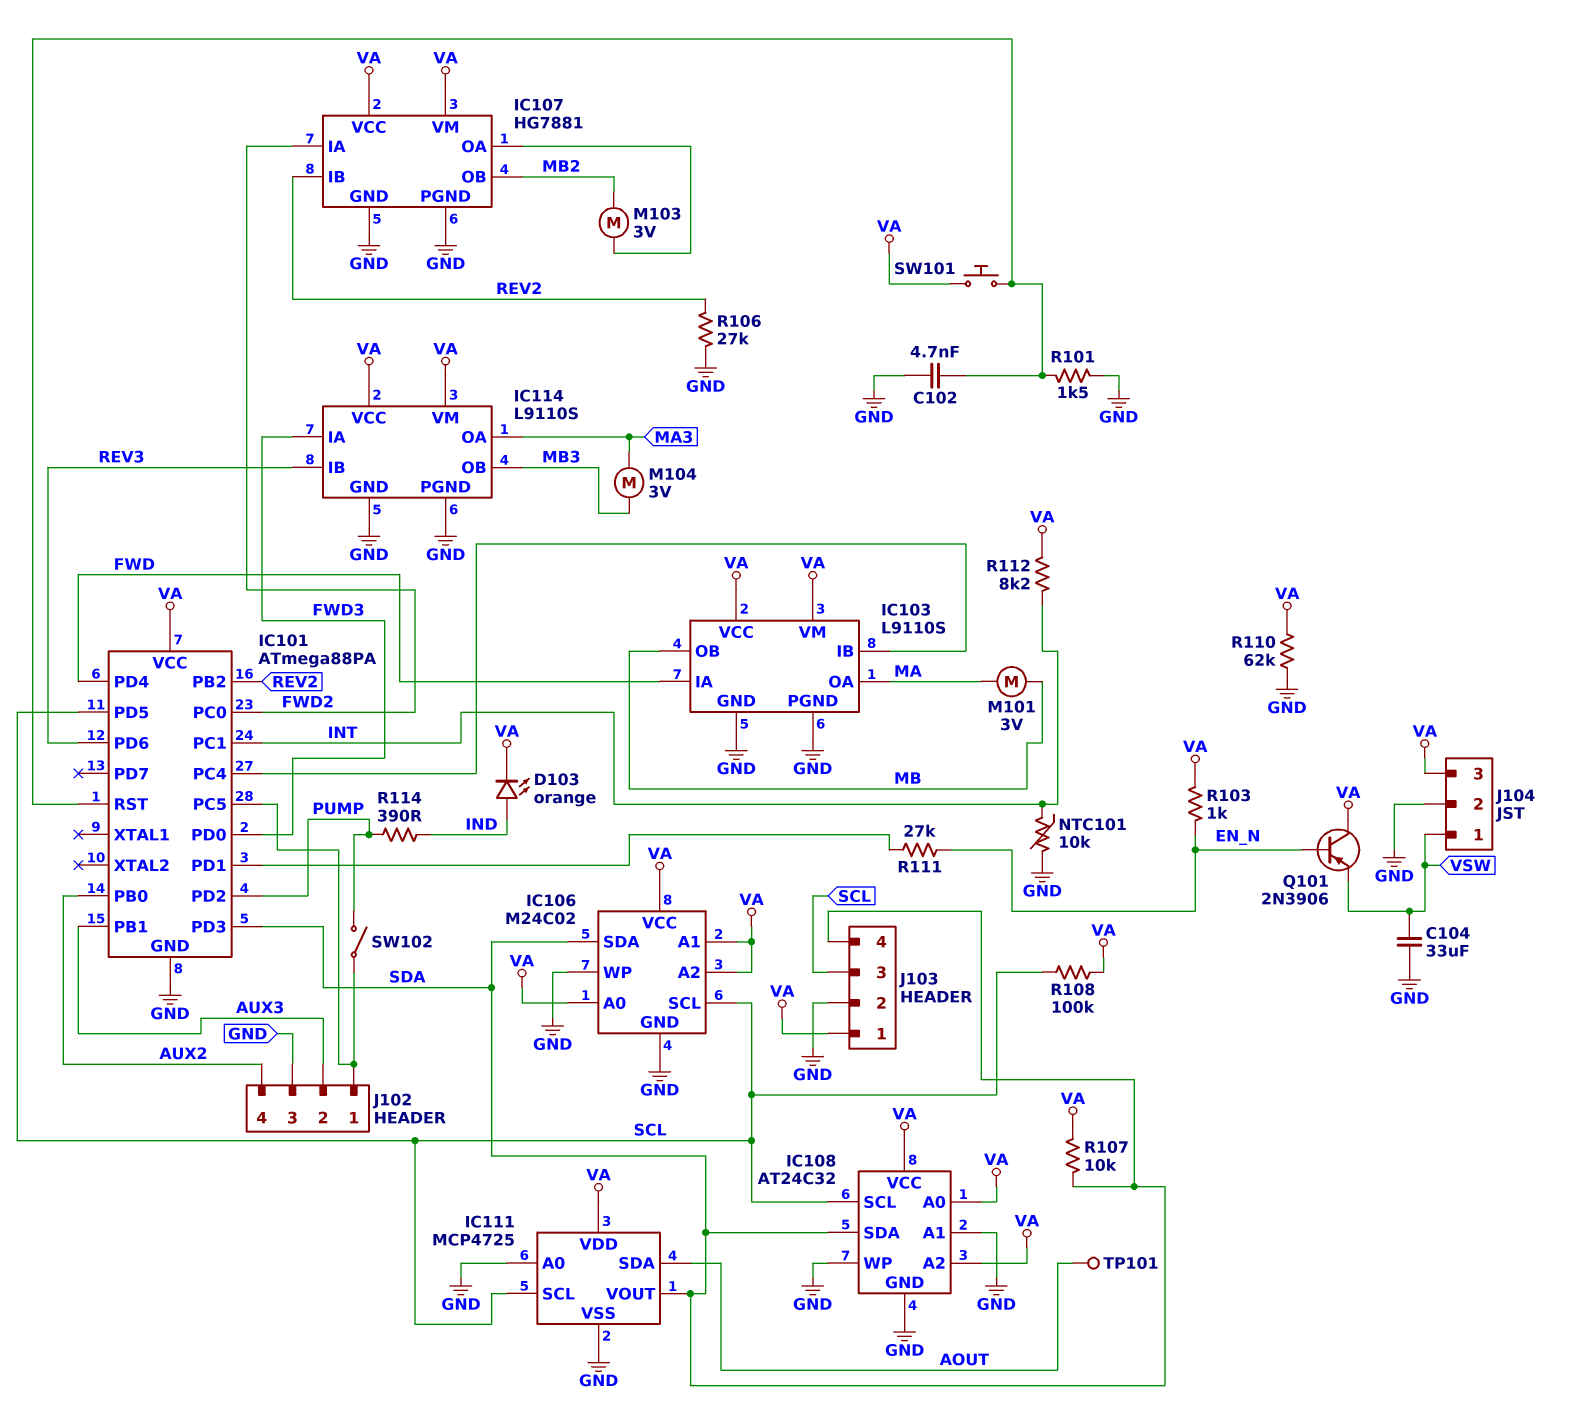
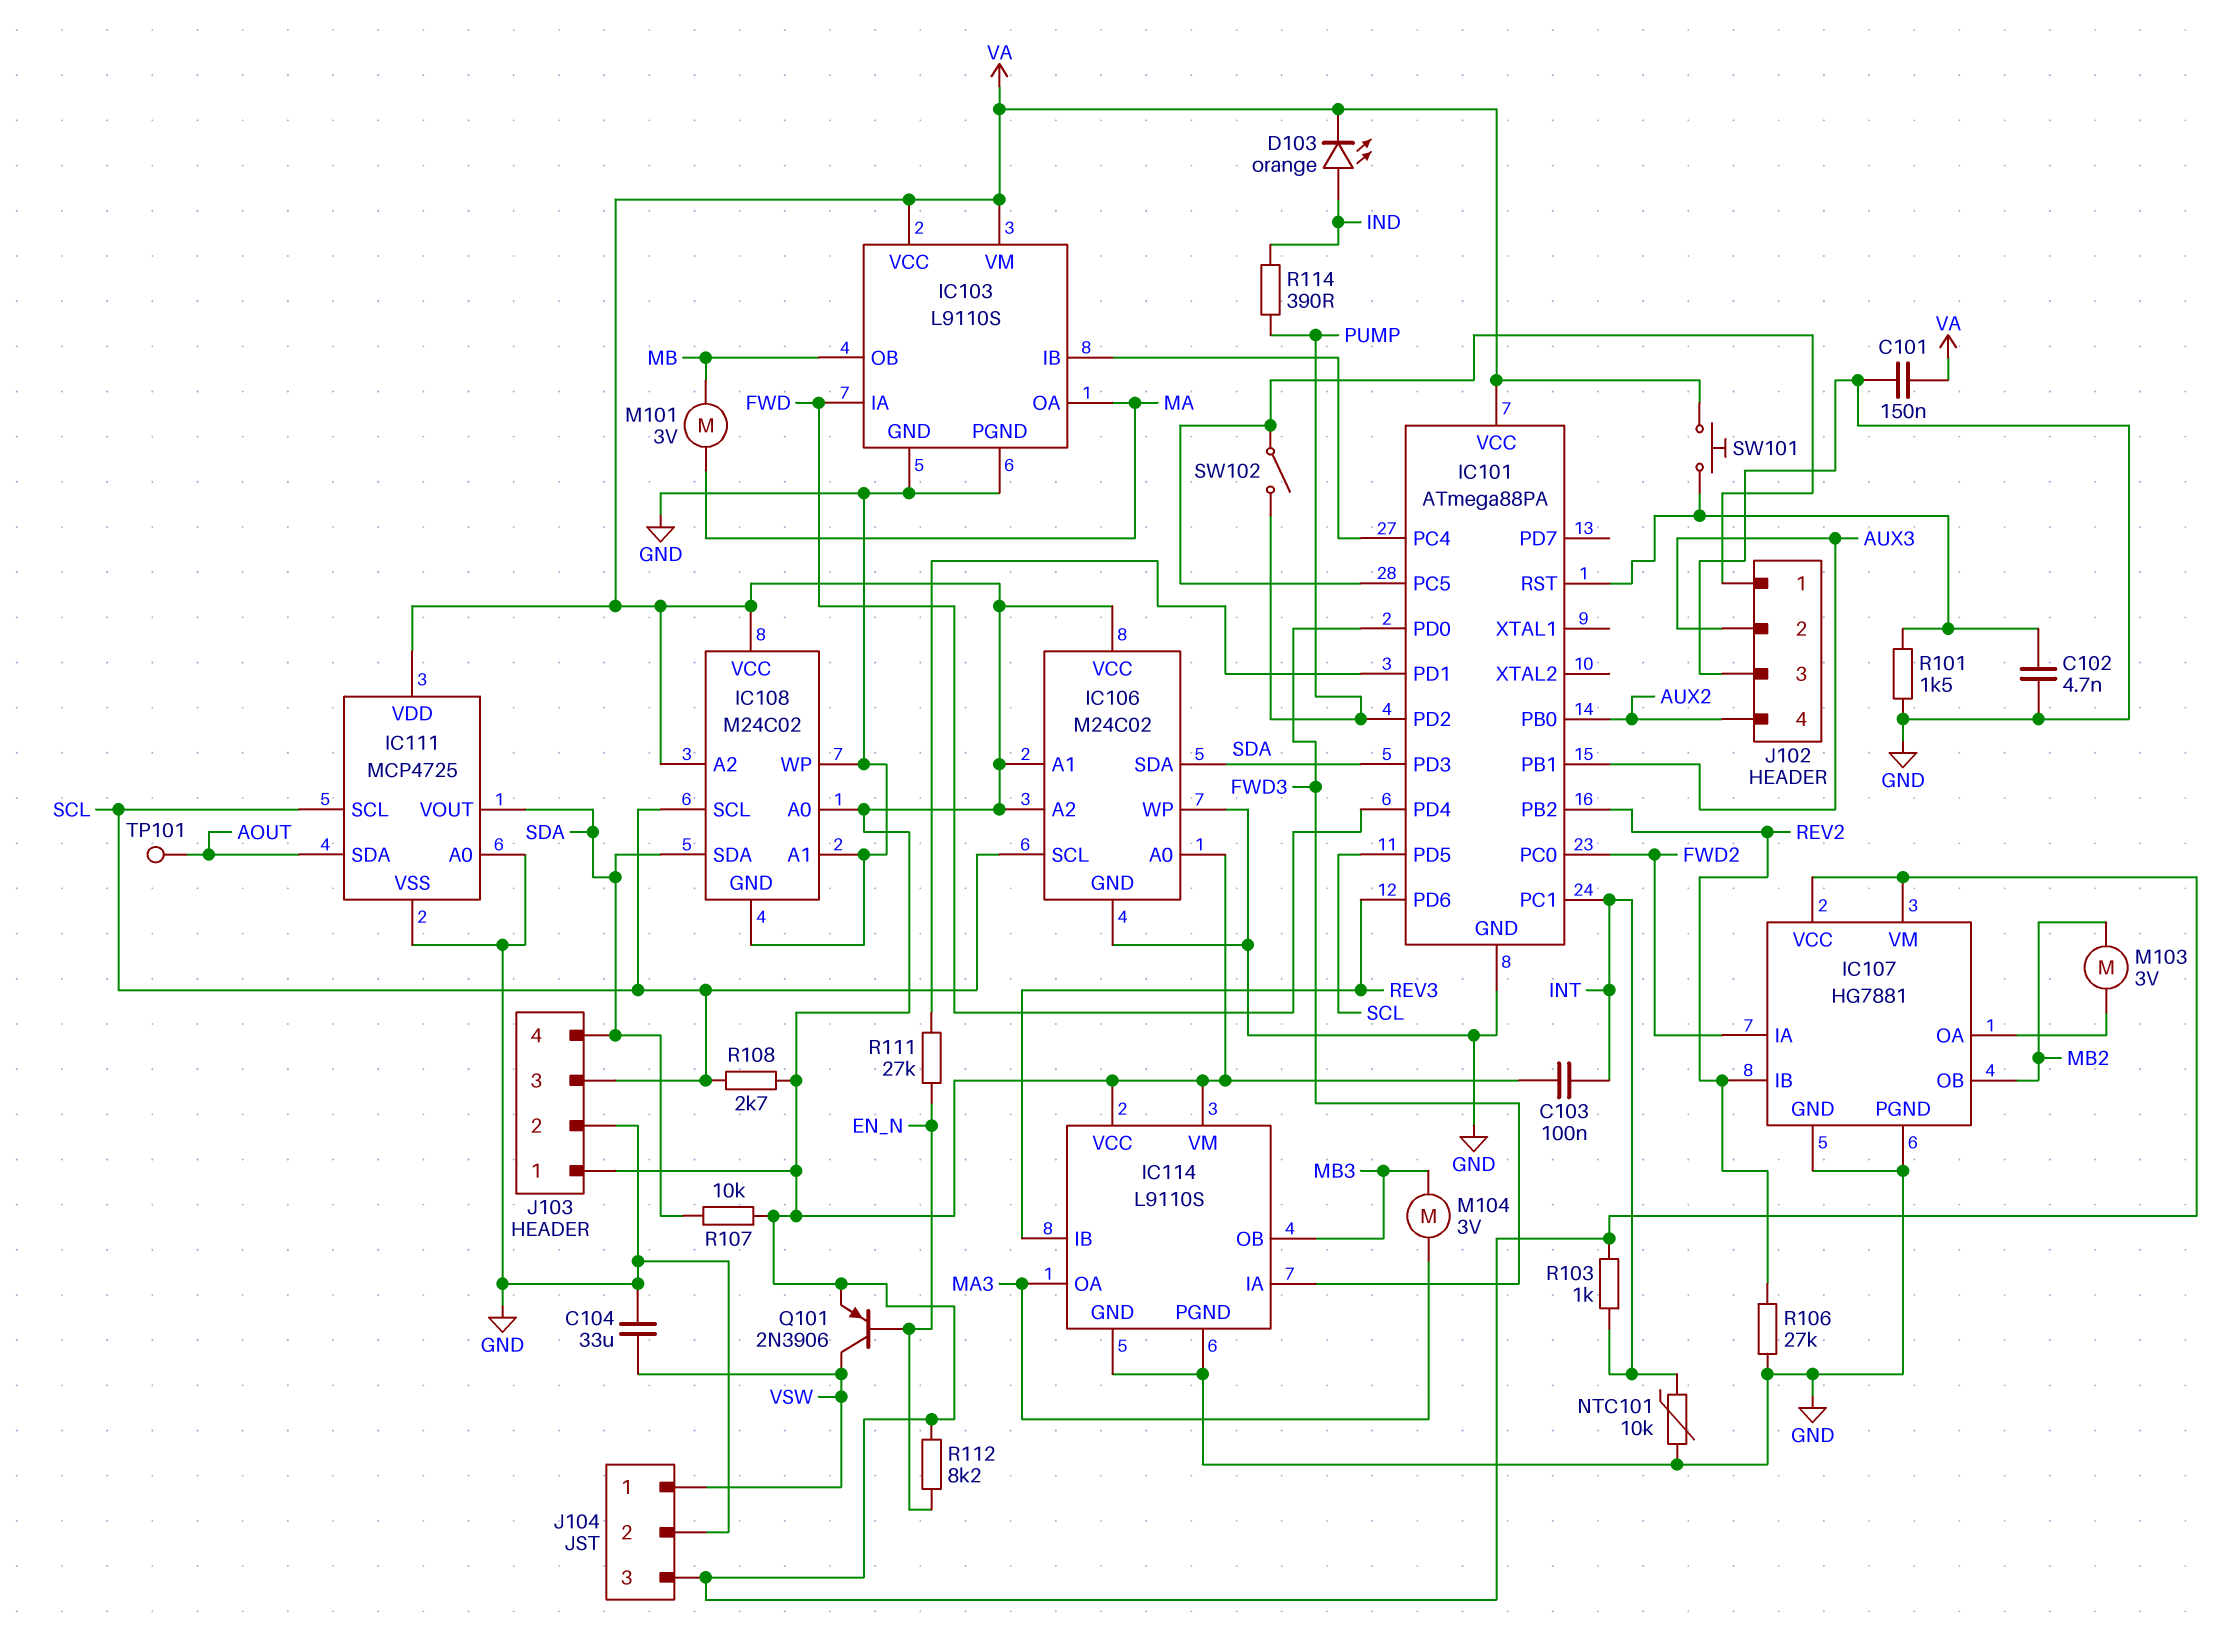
C101: none -> 150nF (GND, VA)
C103: none -> 100nF (INT, VA)
IC108: AT24C32 -> M24C02
Q101: PNP 2N3906 (B EN_N, C VA, E VSW) -> PNP 2N3906 (B EN_N, C VSW, E VA)
R103: 1k (EN_N, VA) -> 1k (INT, VA)
R108: 100k (SCL, VA) -> 2.7k (SCL, VA)
R110: 62k (GND, VA) -> none
R112: 8.2k (INT, VA) -> 8.2k (EN_N, VA)

